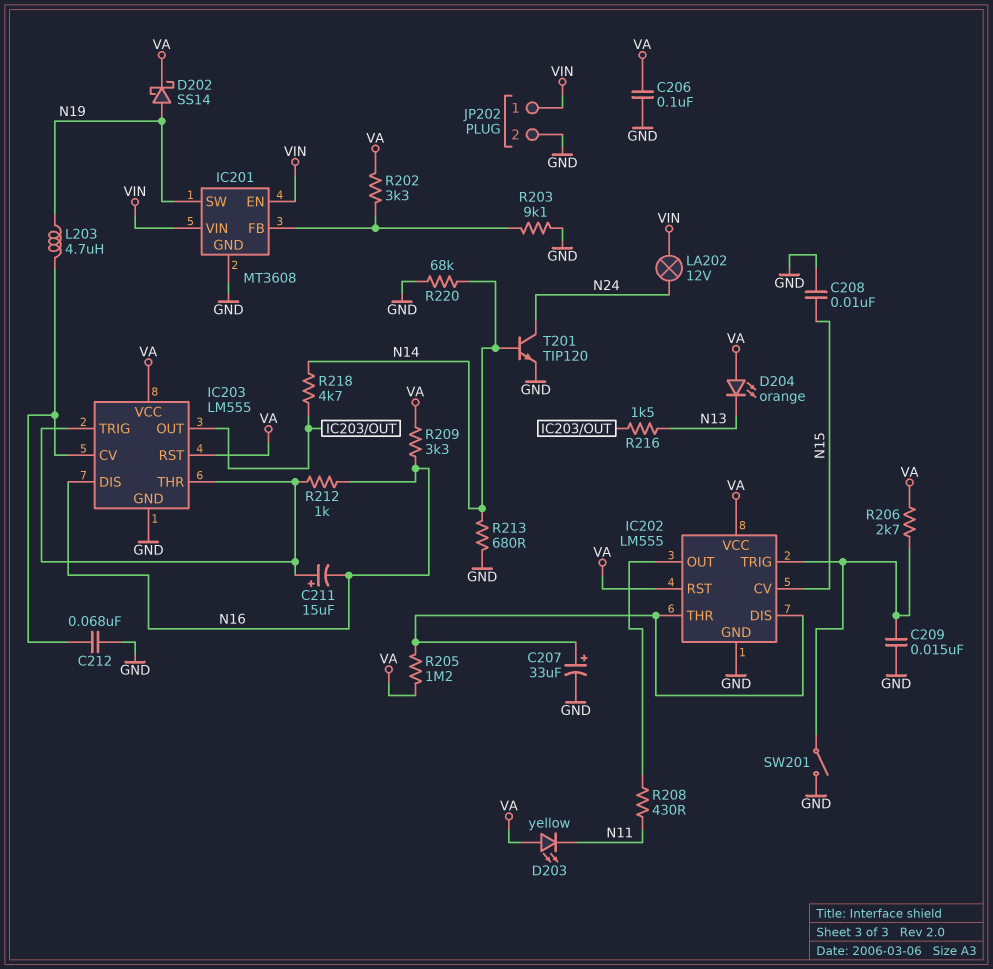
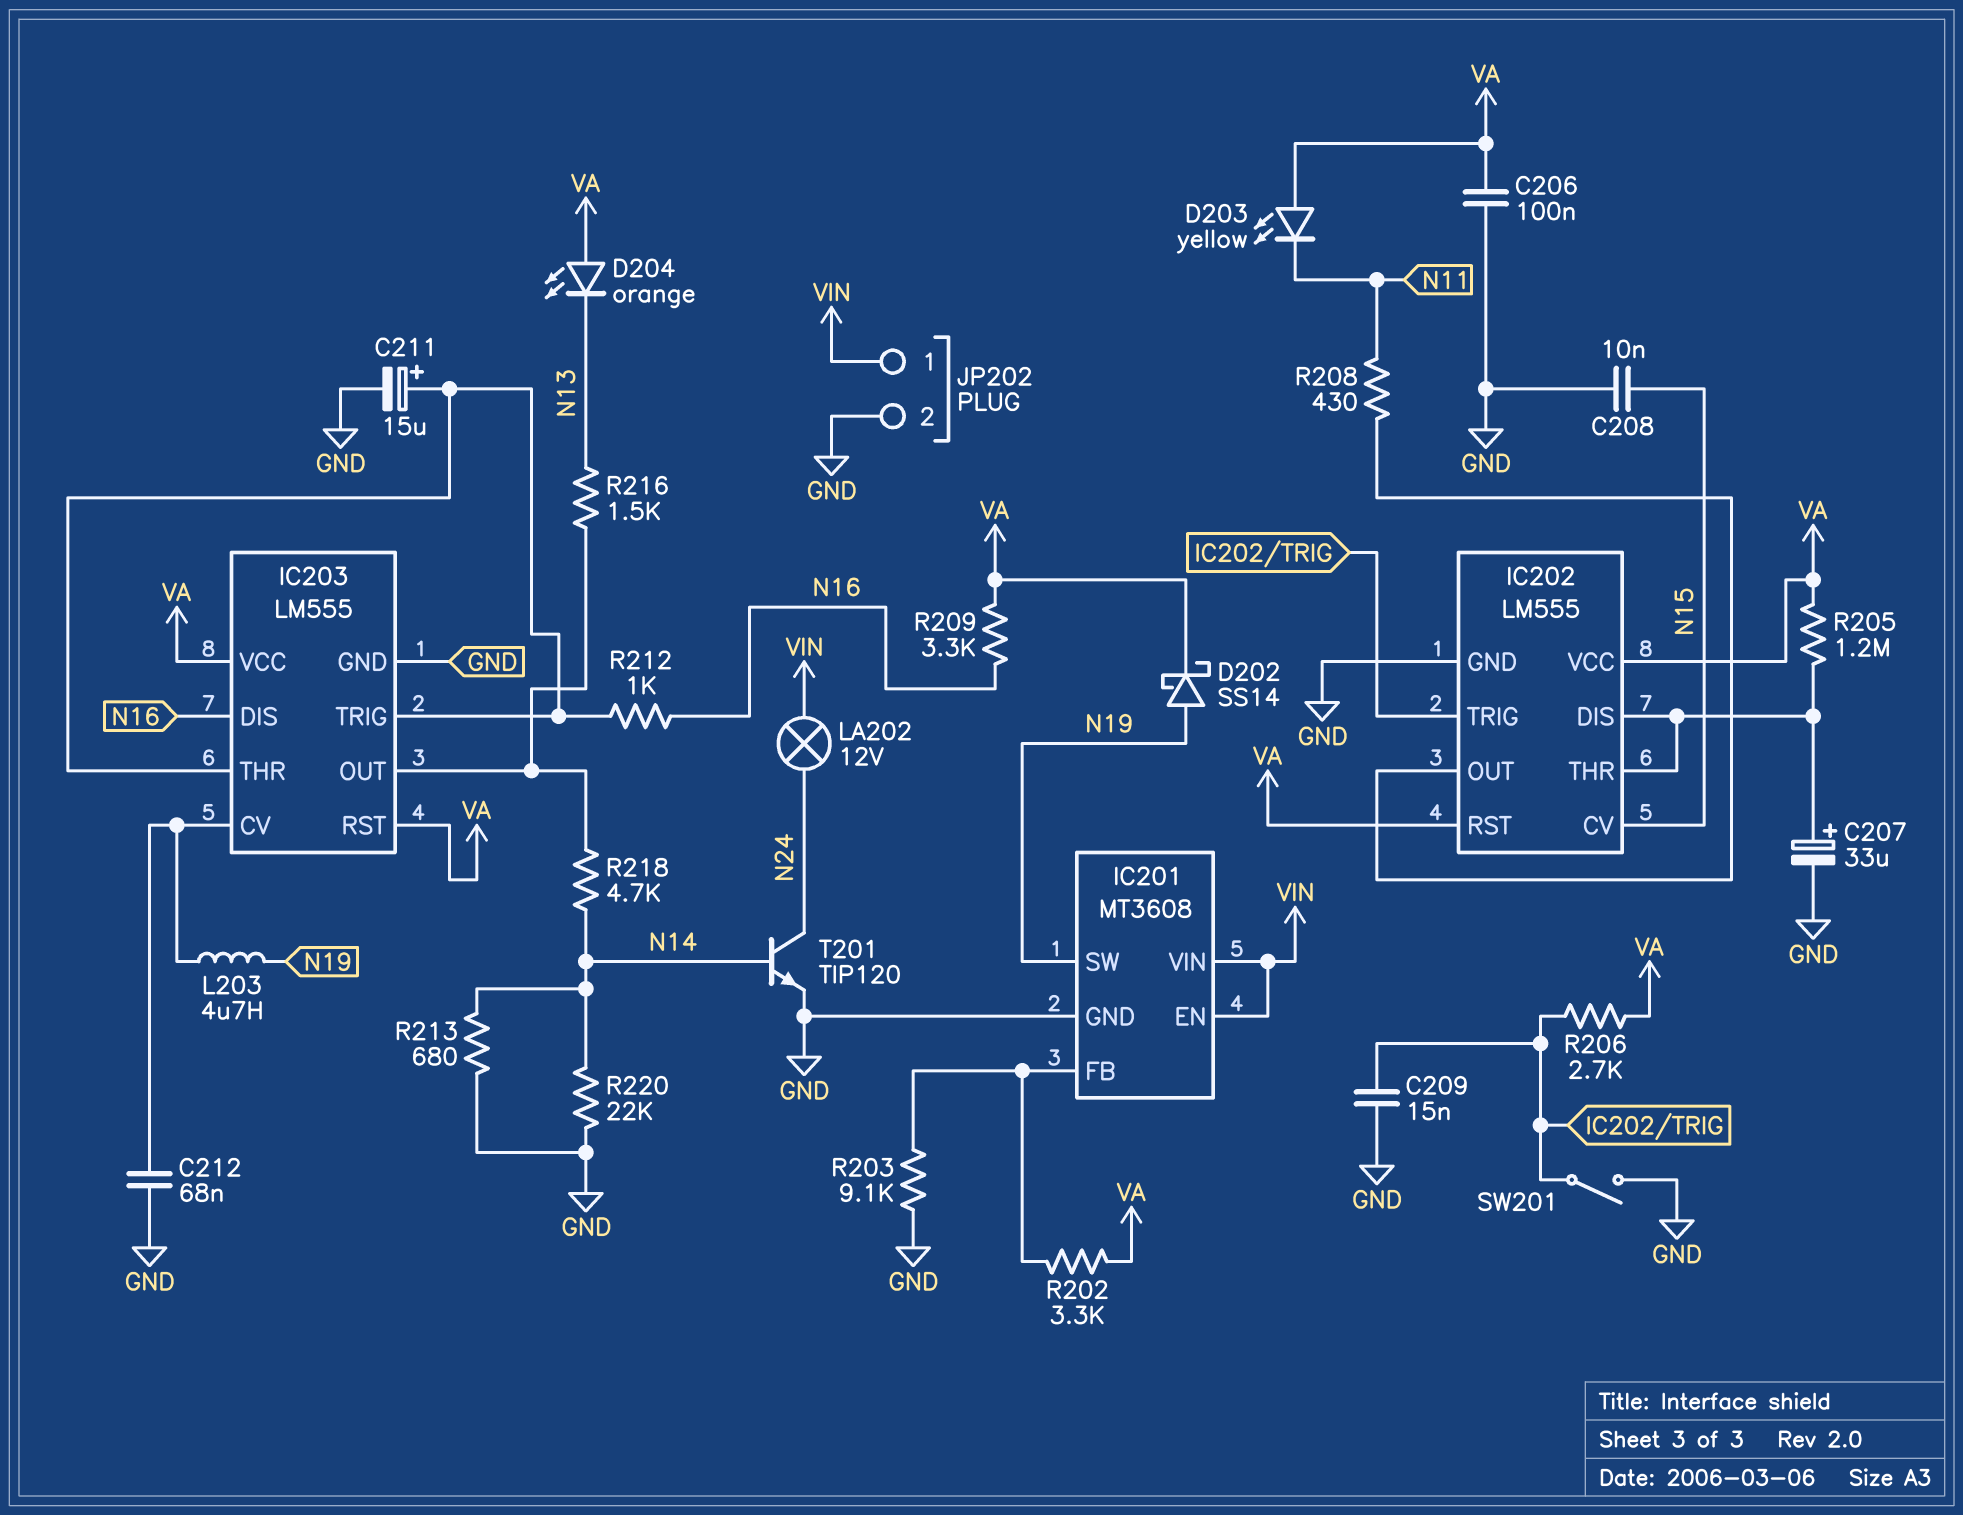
C211: 15uF (plus IC203/THR, minus N16) -> 15uF (plus IC203/THR, minus GND)
R220: 68k (GND, N14) -> 22k (GND, N14)

